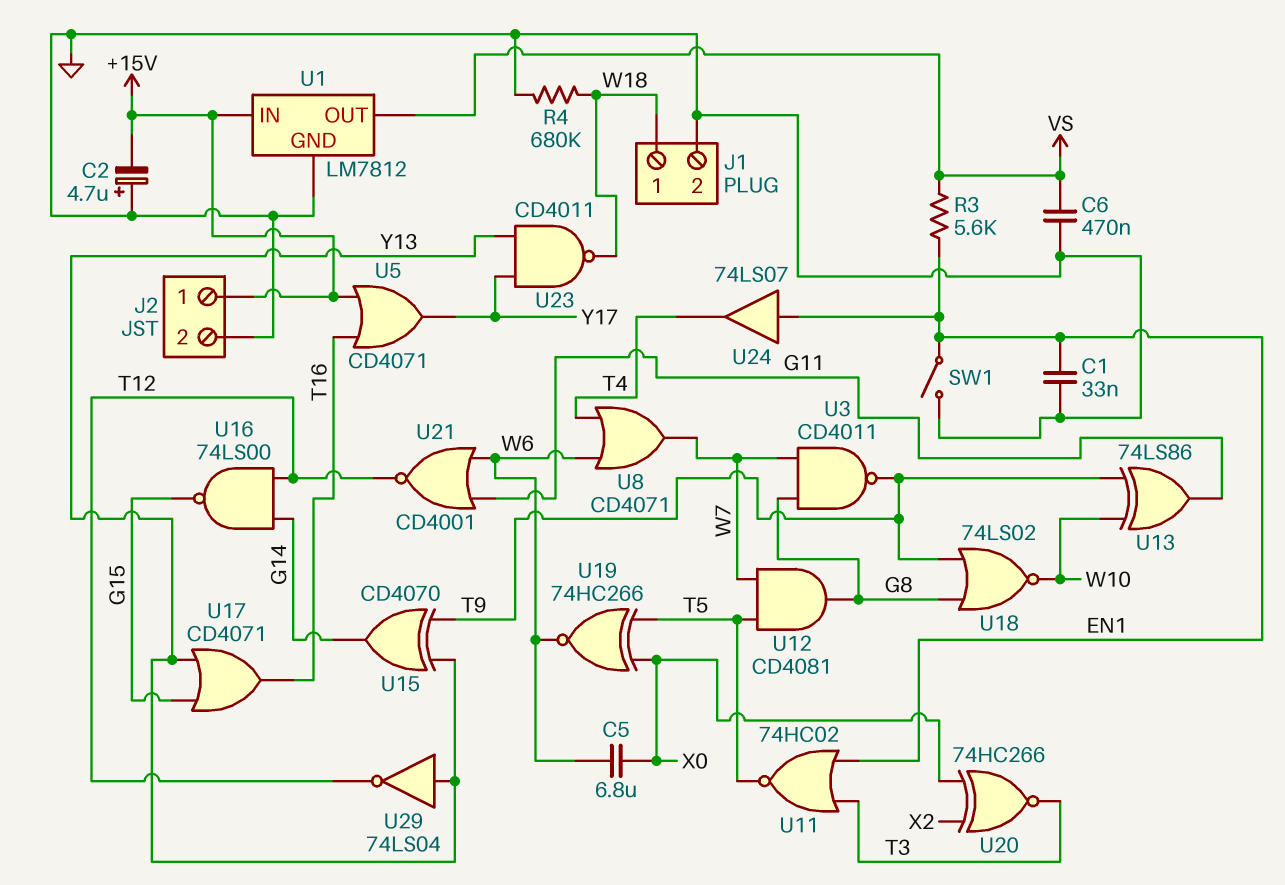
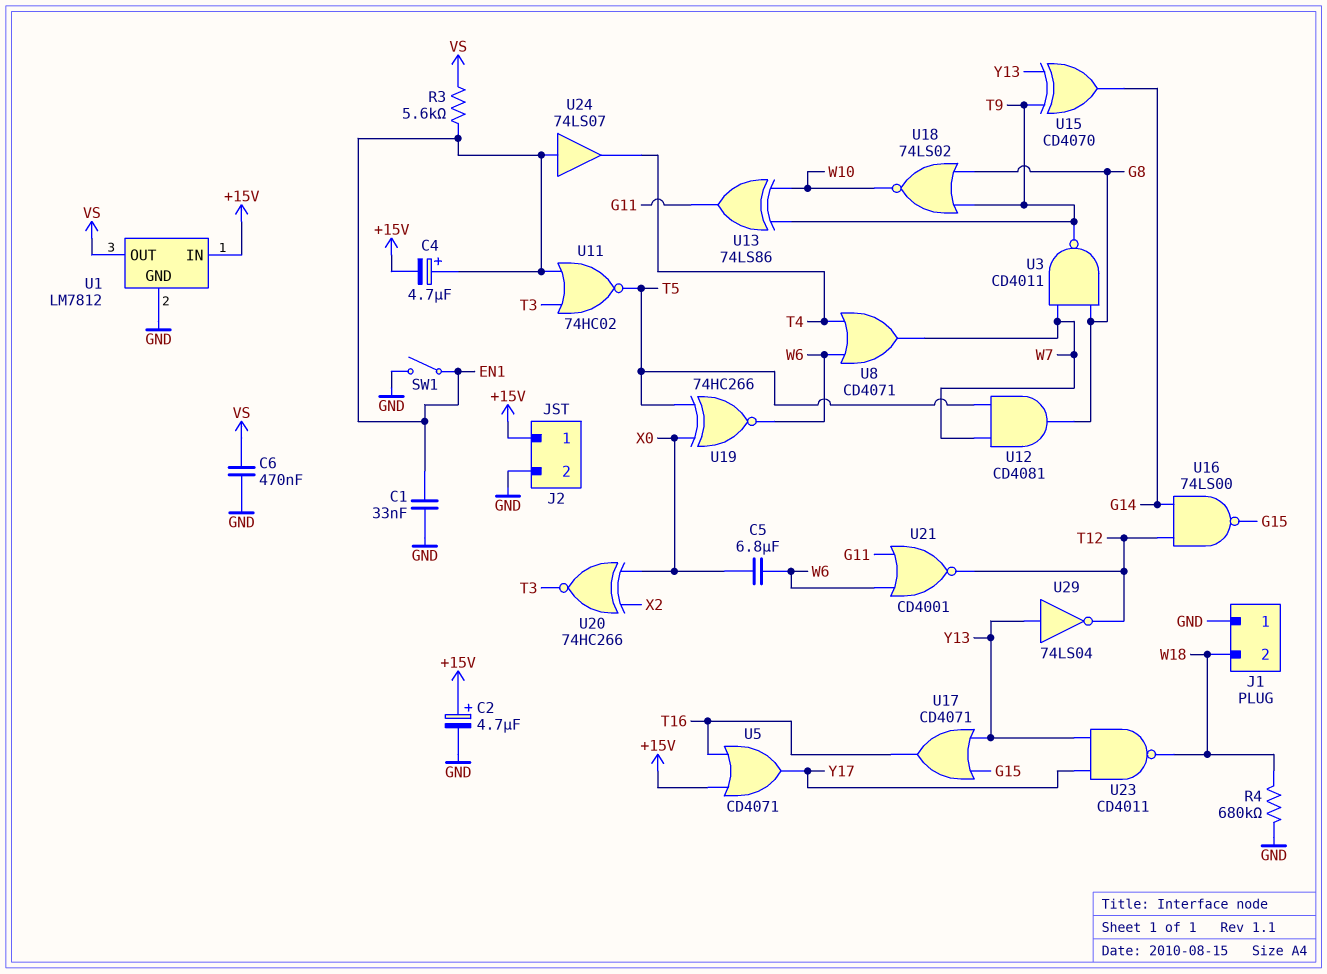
C2: 4.7uF (plus GND, minus +15V) -> 4.7uF (plus +15V, minus GND)
C4: none -> 4.7uF (plus EN1, minus +15V)
J1 pin 1: W18 -> GND
J1 pin 2: GND -> W18

